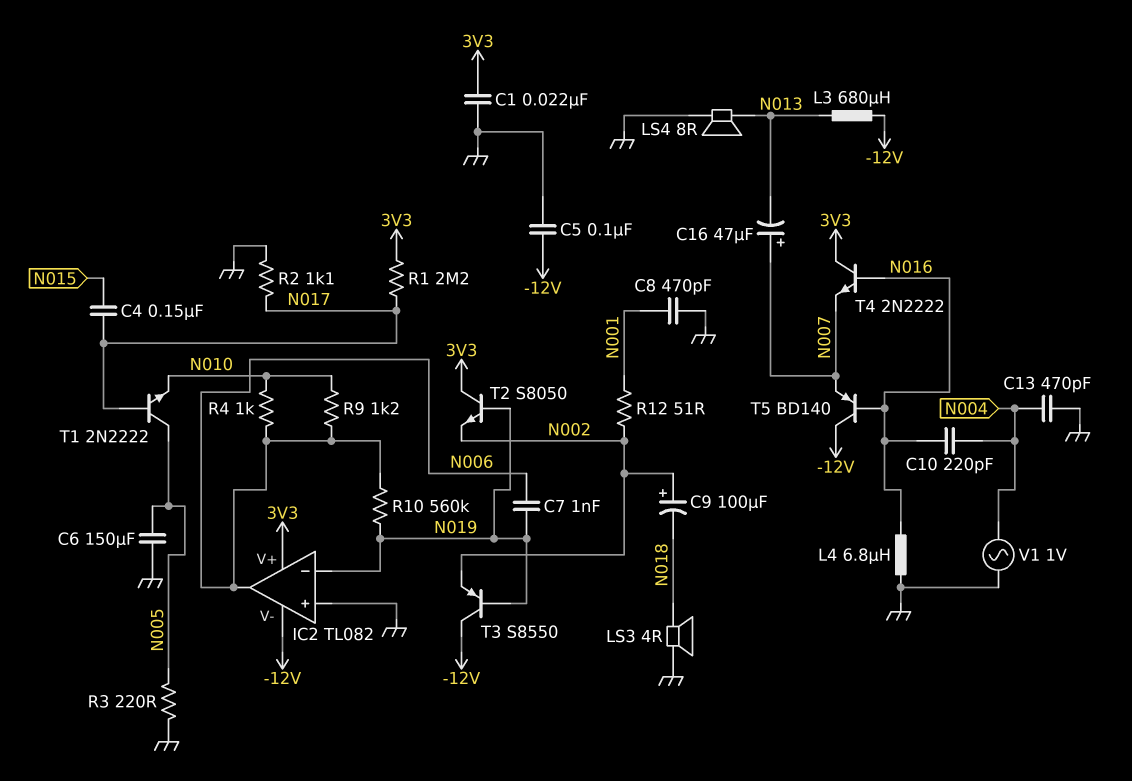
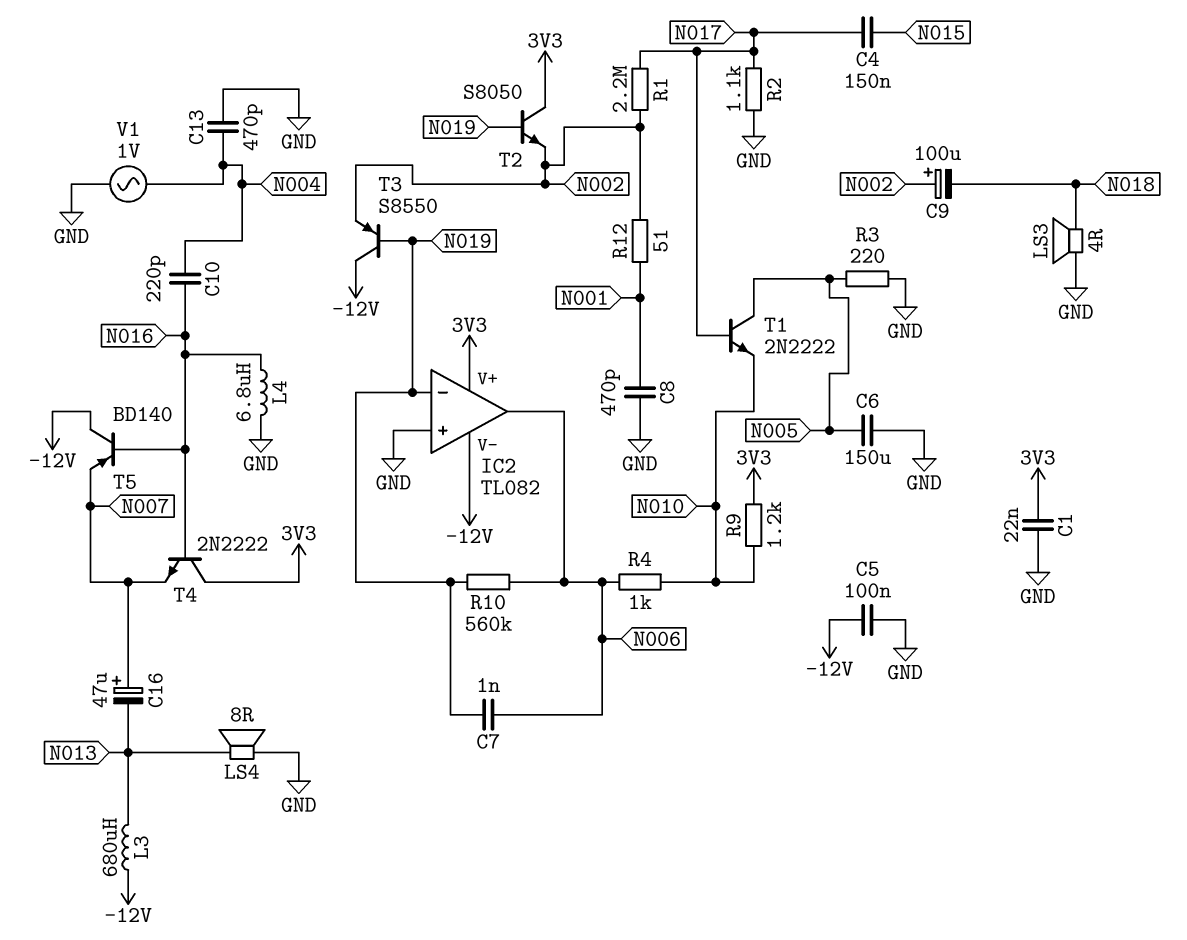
R1: 2.2M (3V3, N017) -> 2.2M (N002, N017)
R9: 1.2k (N006, N010) -> 1.2k (3V3, N010)

